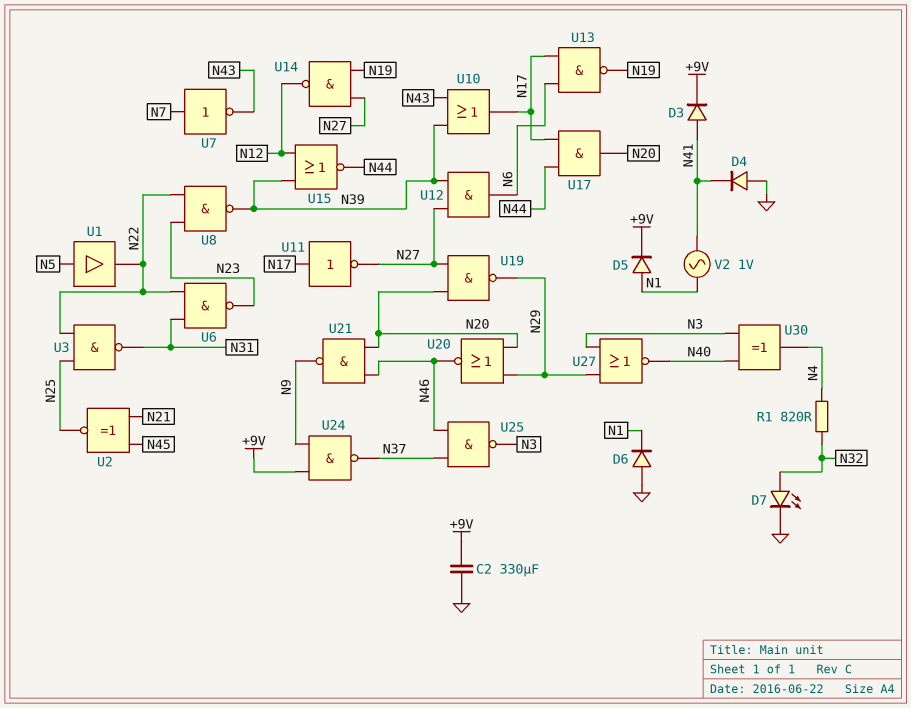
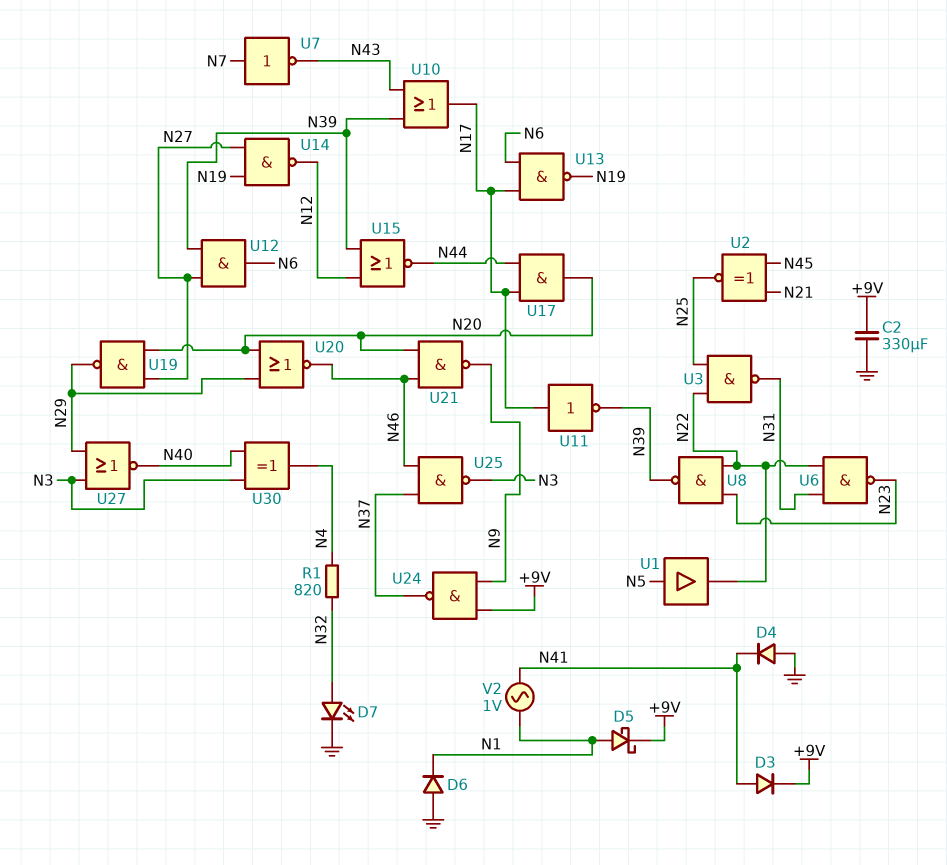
D5: diode (A N1, K +9V) -> schottky (A N1, K +9V)
U11: NOT (in N17, out N27) -> NOT (in N17, out N39)

